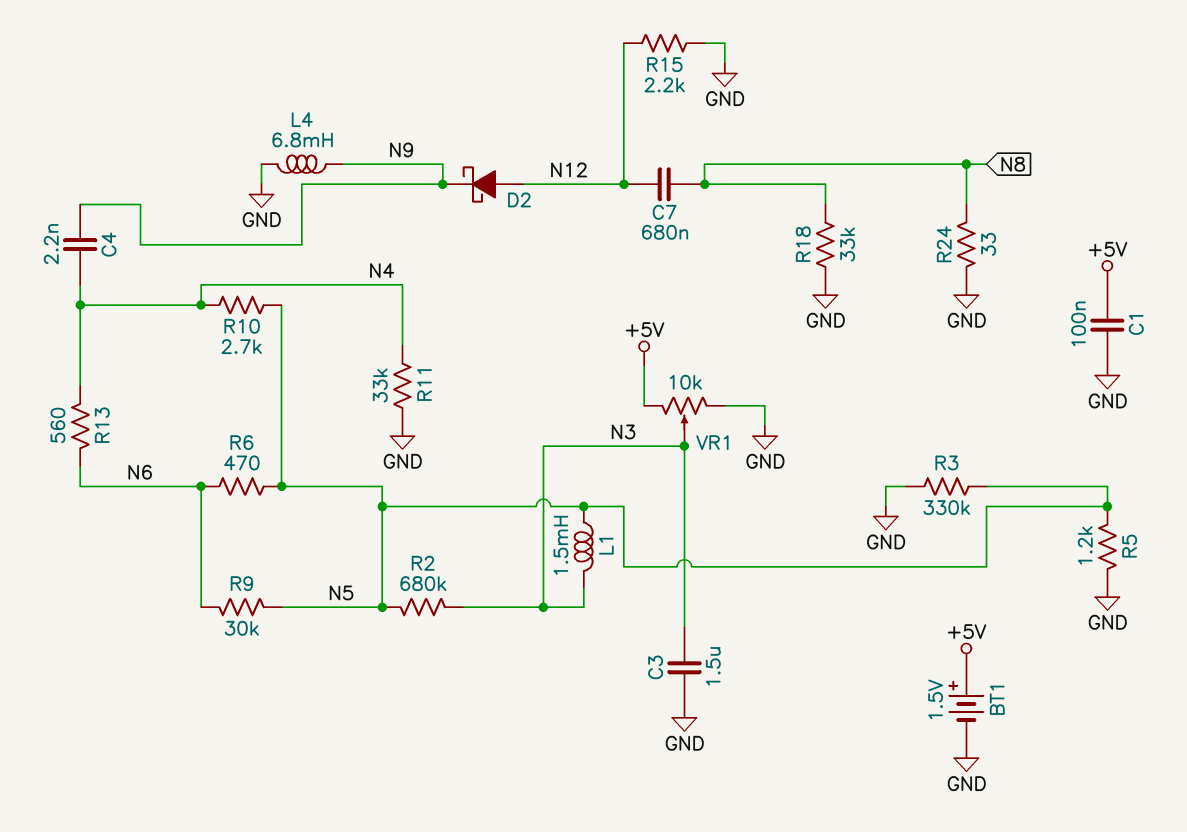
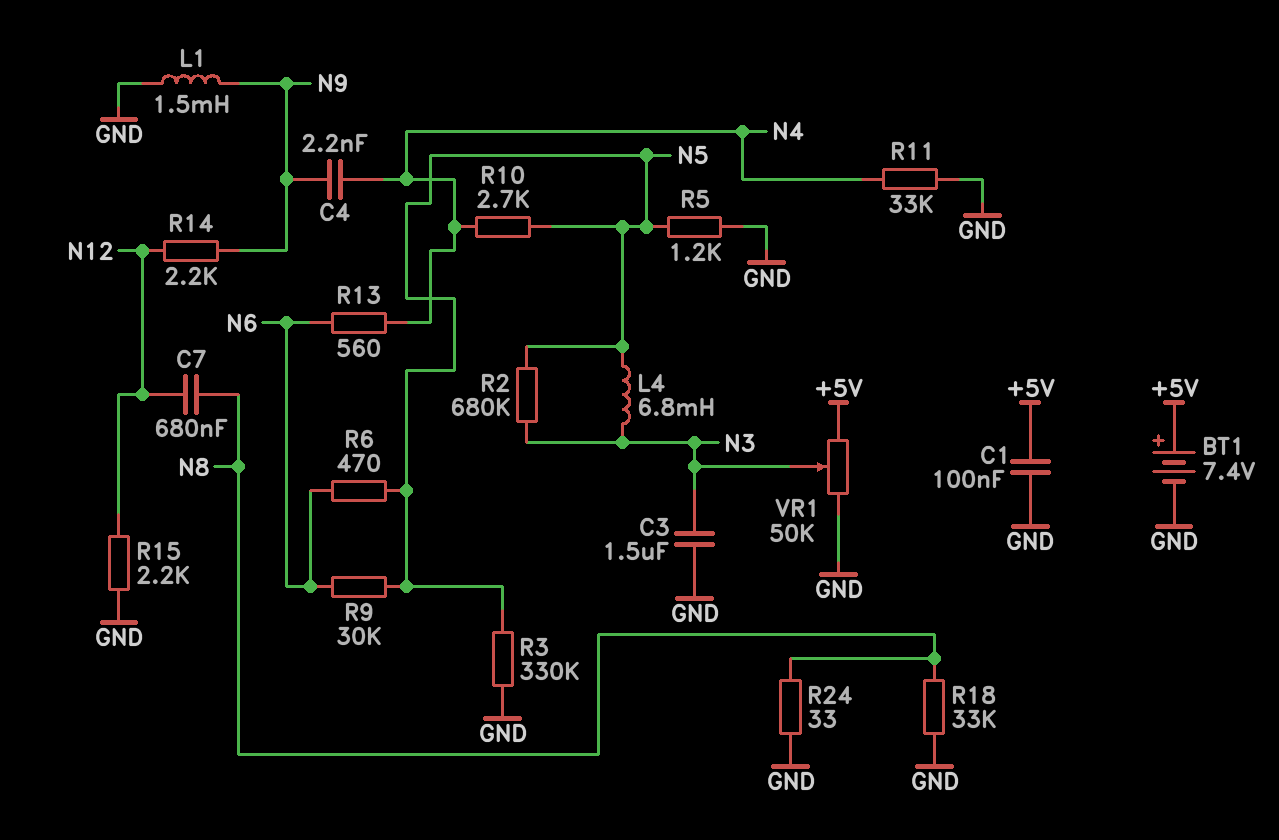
BT1: 1.5V (plus +5V, minus GND) -> 7.4V (plus +5V, minus GND)
D2: schottky (A N12, K N9) -> none
L1: 1.5mH (N3, N5) -> 1.5mH (GND, N9)
L4: 6.8mH (GND, N9) -> 6.8mH (N3, N5)
R14: none -> 2.2k (N9, N12)
VR1: 10k (+5V, GND, wiper N3) -> 50k (+5V, GND, wiper N3)

